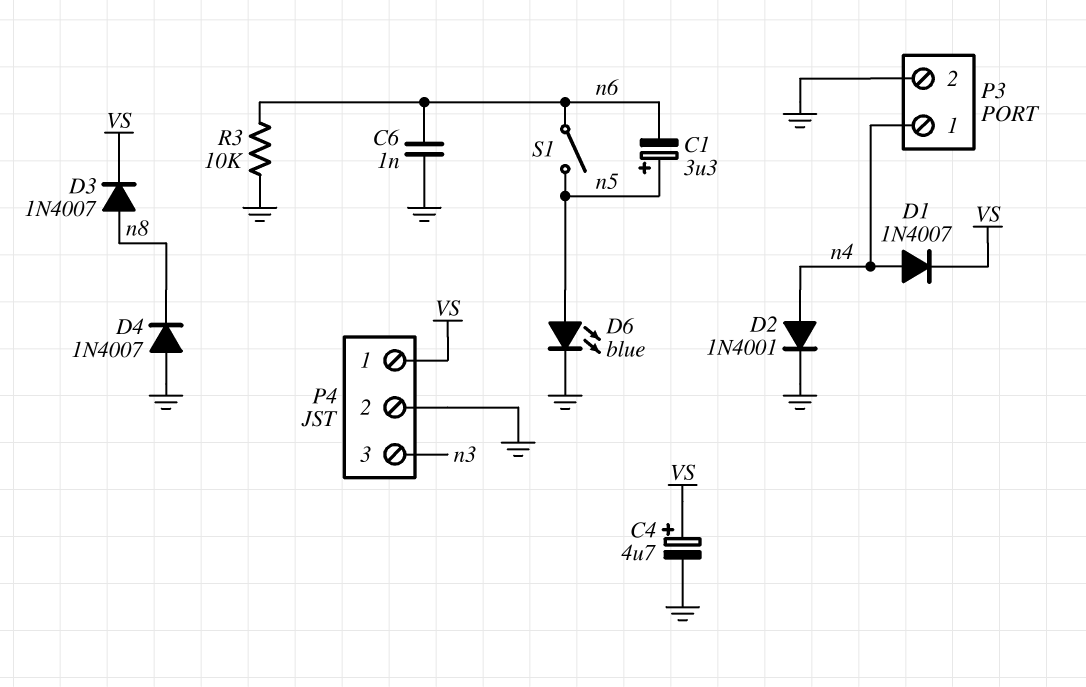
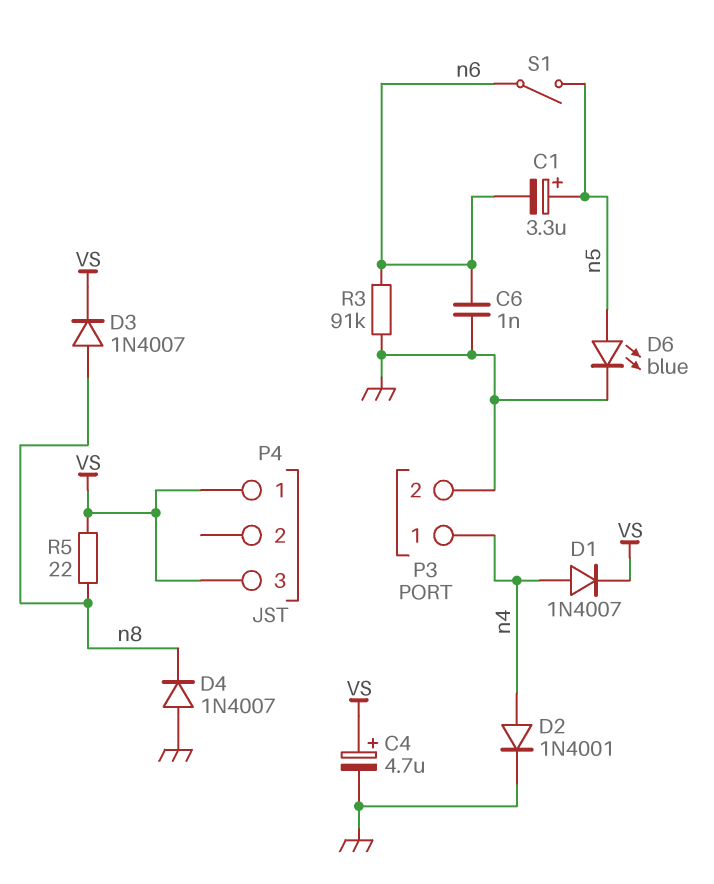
P4 pin 2: GND -> none
P4 pin 3: n3 -> VS
R3: 10k (GND, n6) -> 91k (GND, n6)
R5: none -> 22 (VS, n8)

